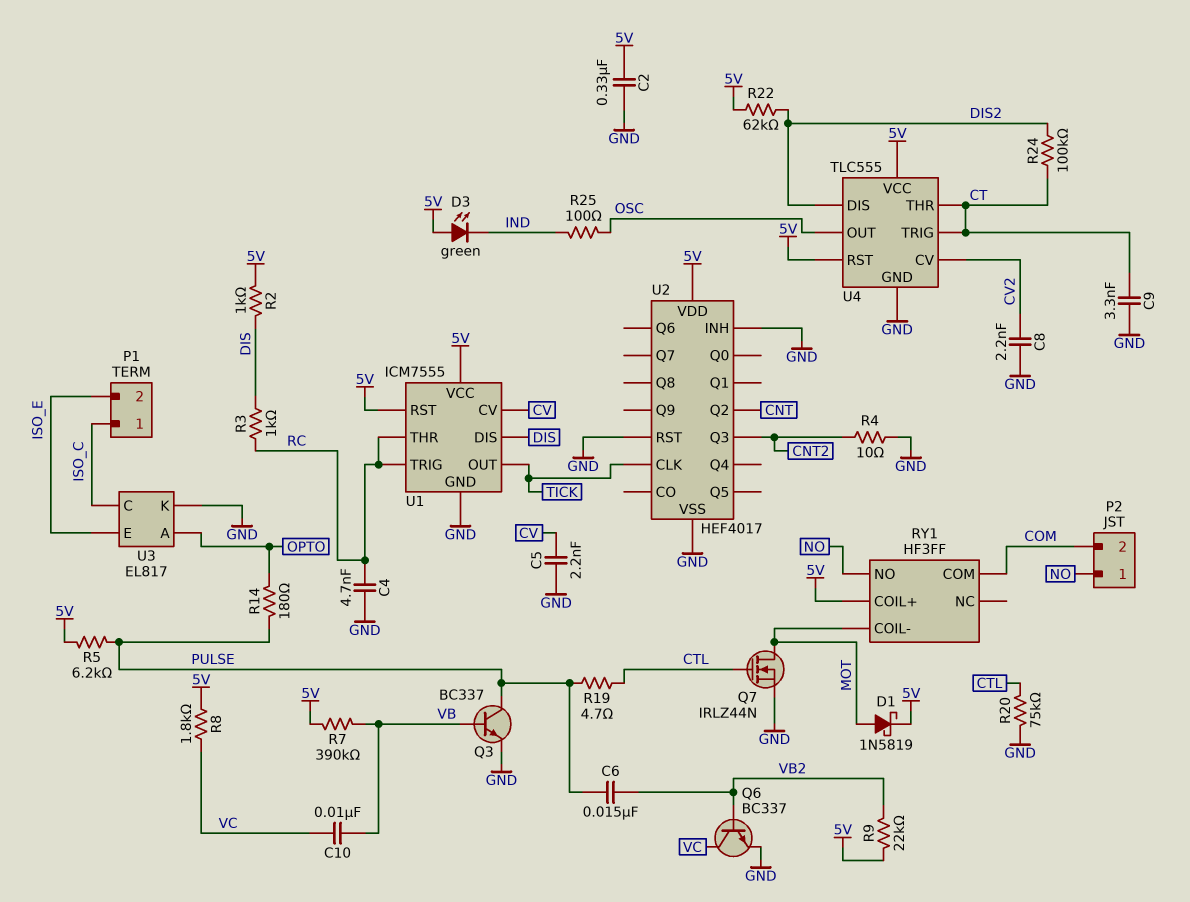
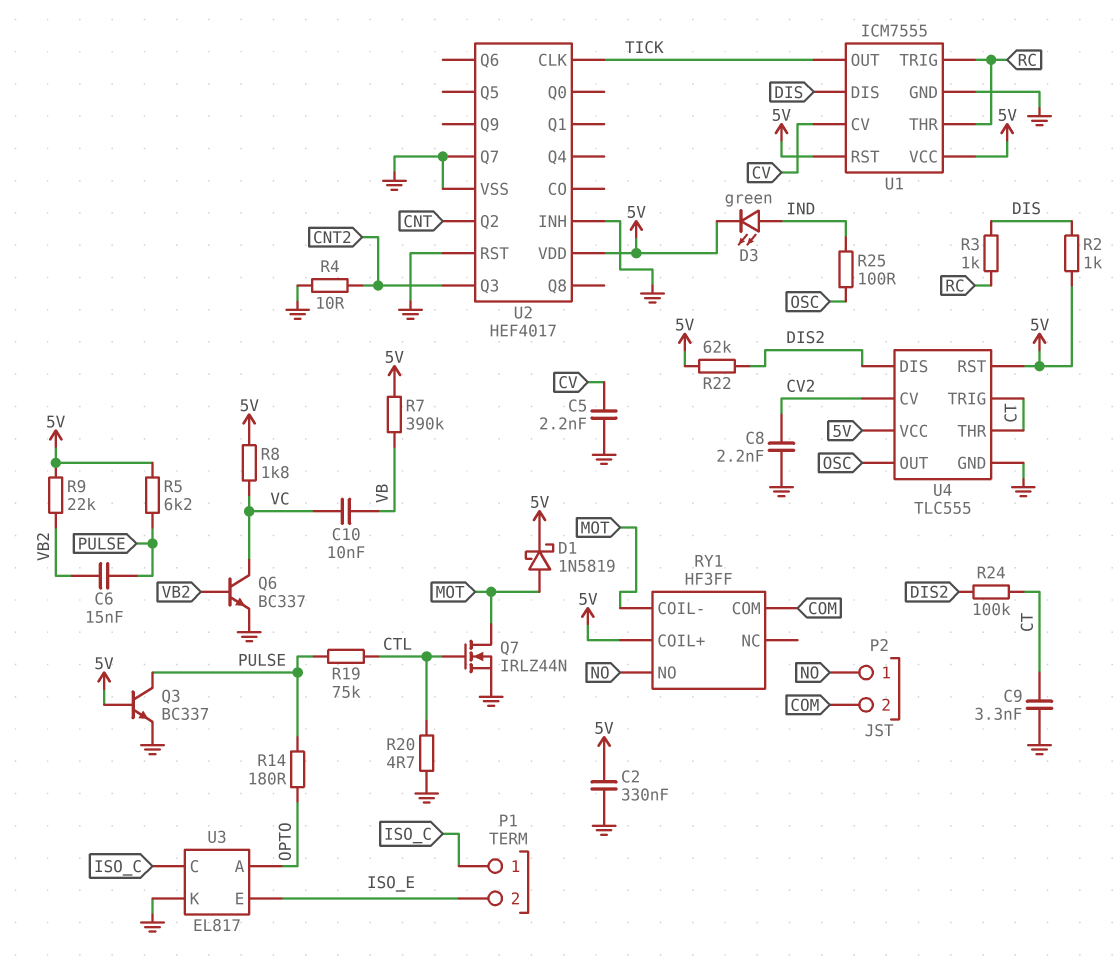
C4: 4.7nF (GND, RC) -> none
D3: LED green (A 5V, K IND) -> LED green (A IND, K 5V)
Q3: NPN BC337 (B VB, C PULSE, E GND) -> NPN BC337 (B 5V, C PULSE, E GND)
R19: 4.7 (CTL, PULSE) -> 75k (CTL, PULSE)
R20: 75k (CTL, GND) -> 4.7 (CTL, GND)
U2 pin Q7: none -> GND

